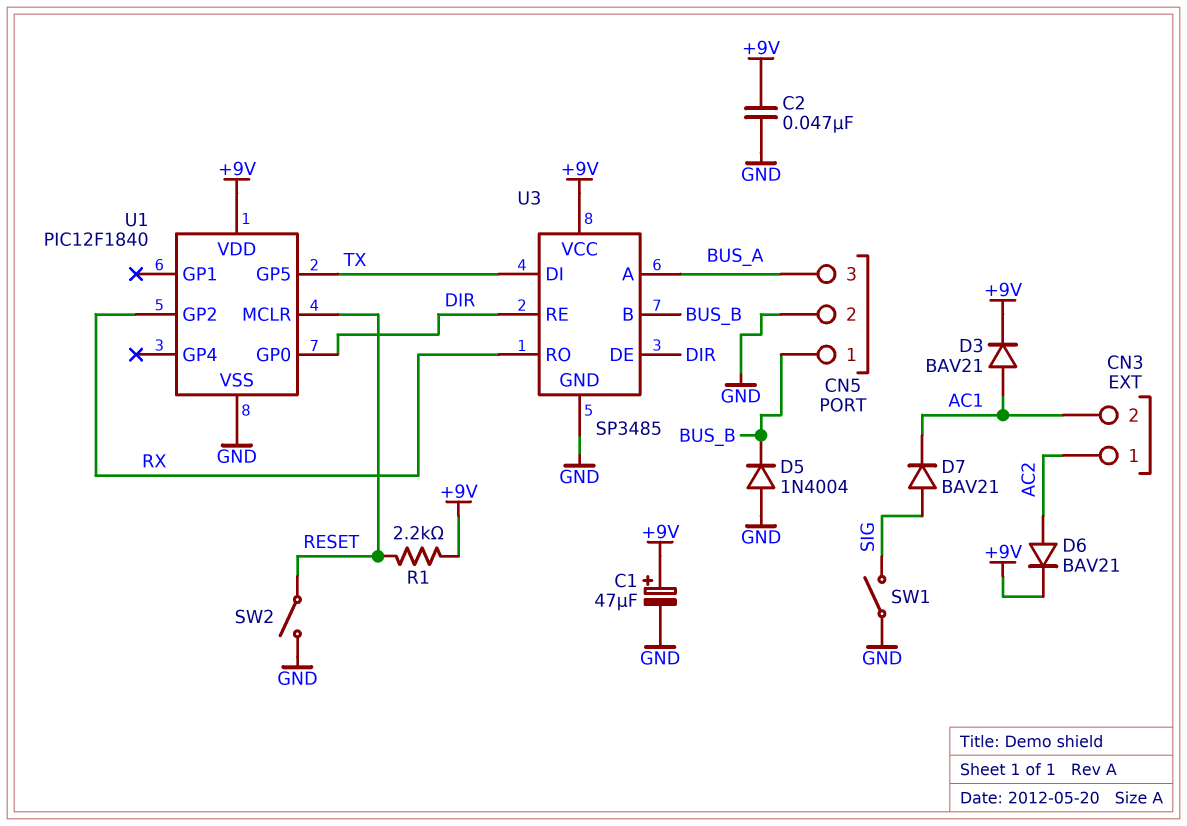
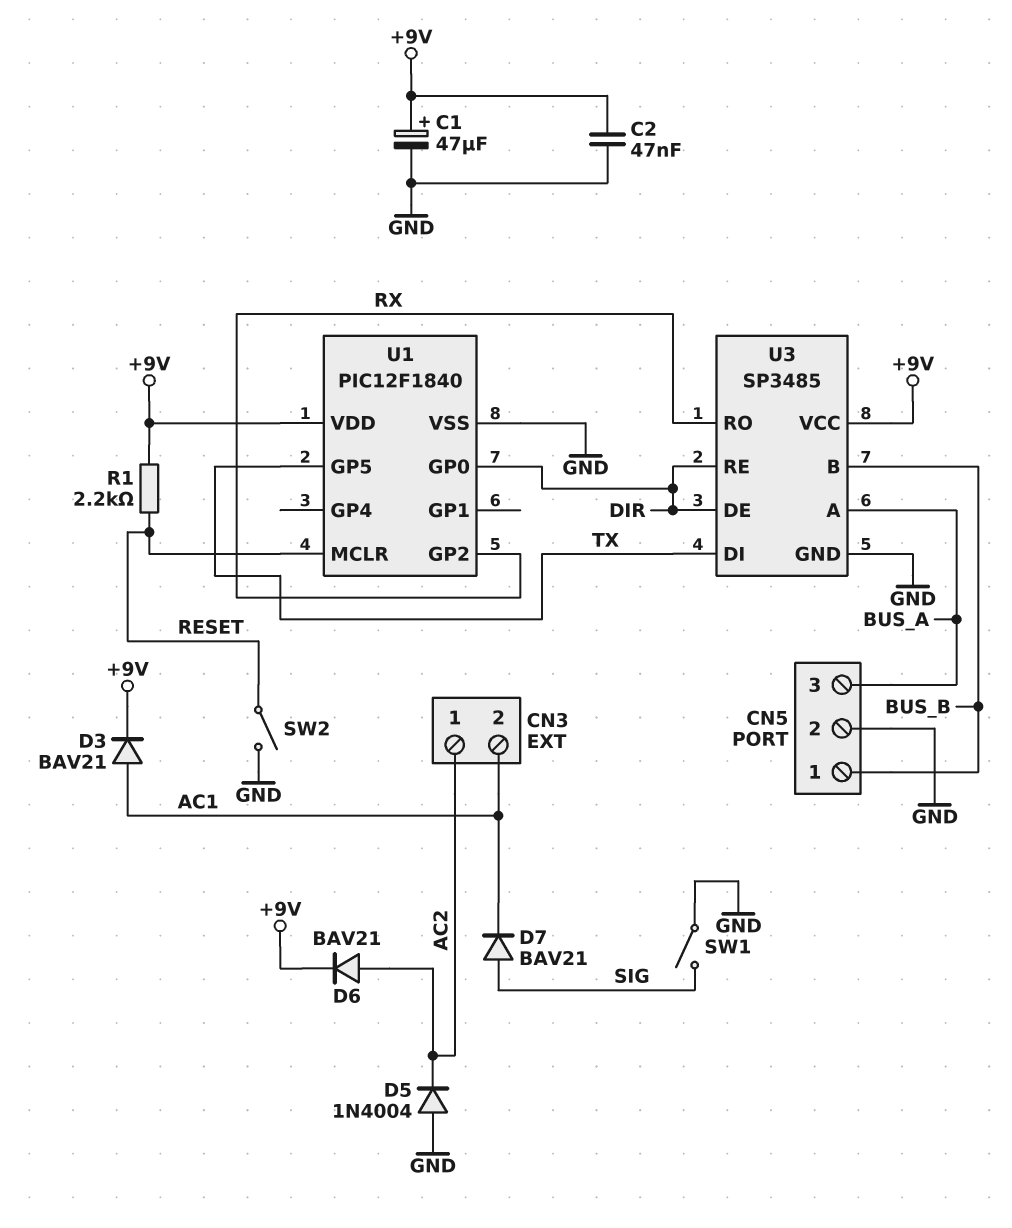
D5: diode 1N4004 (A GND, K BUS_B) -> diode 1N4004 (A GND, K AC2)

